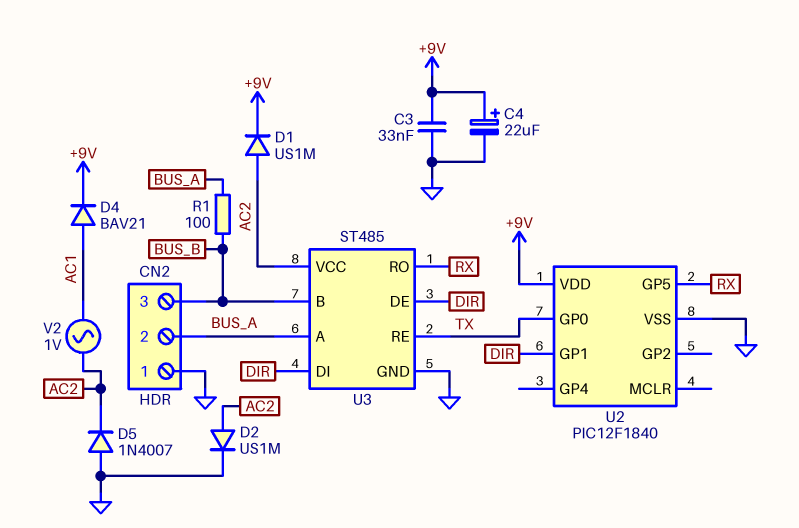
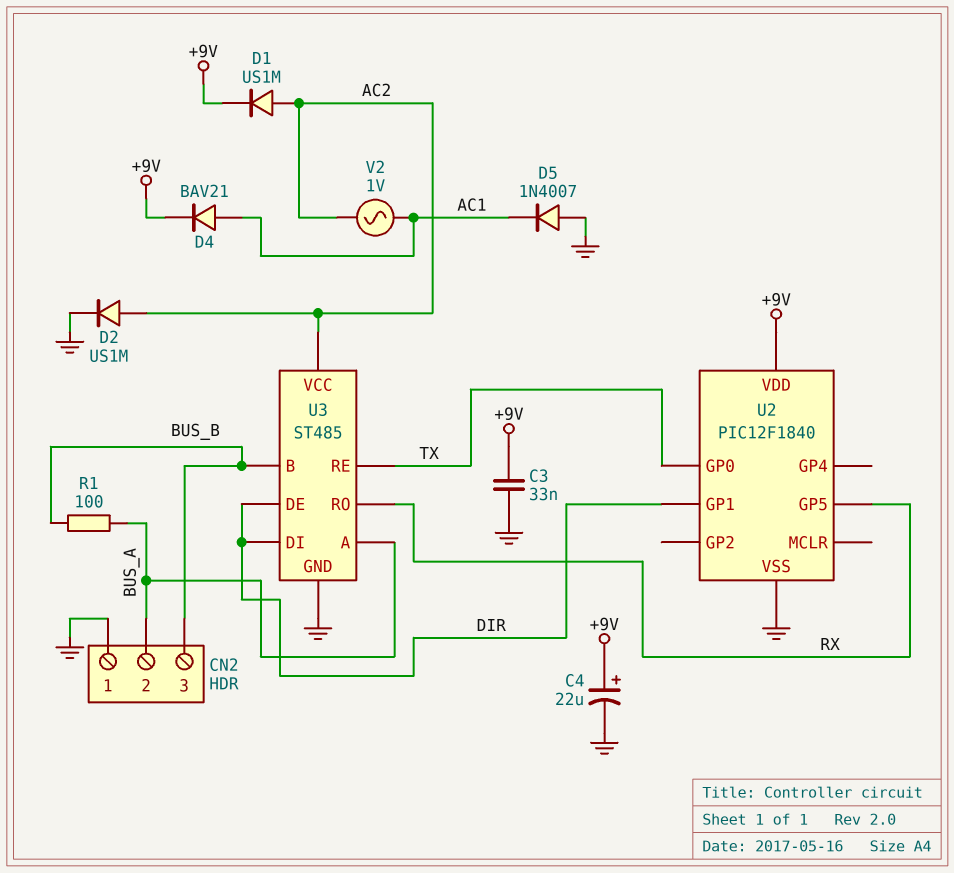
D5: diode 1N4007 (A GND, K AC2) -> diode 1N4007 (A GND, K AC1)

